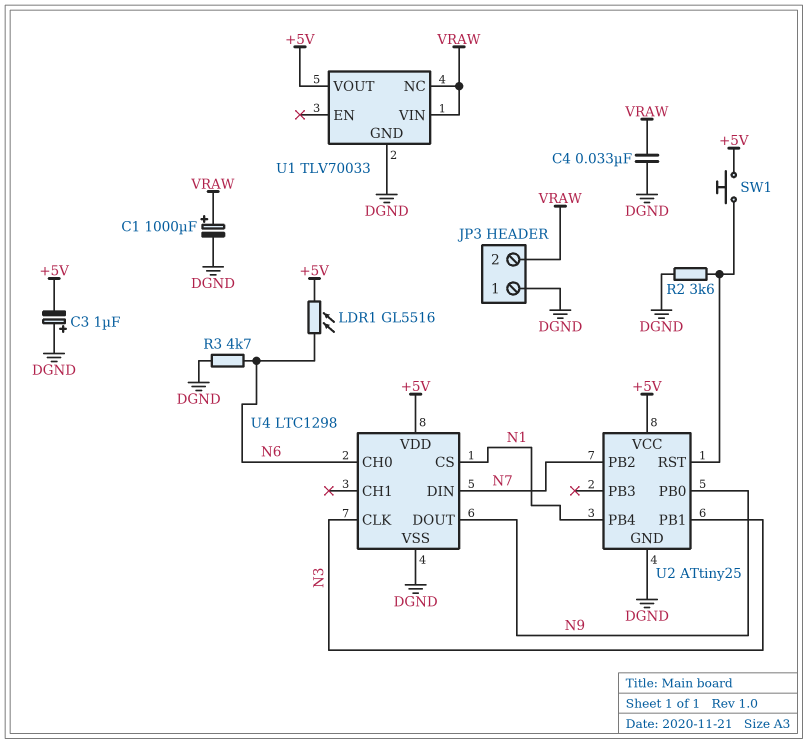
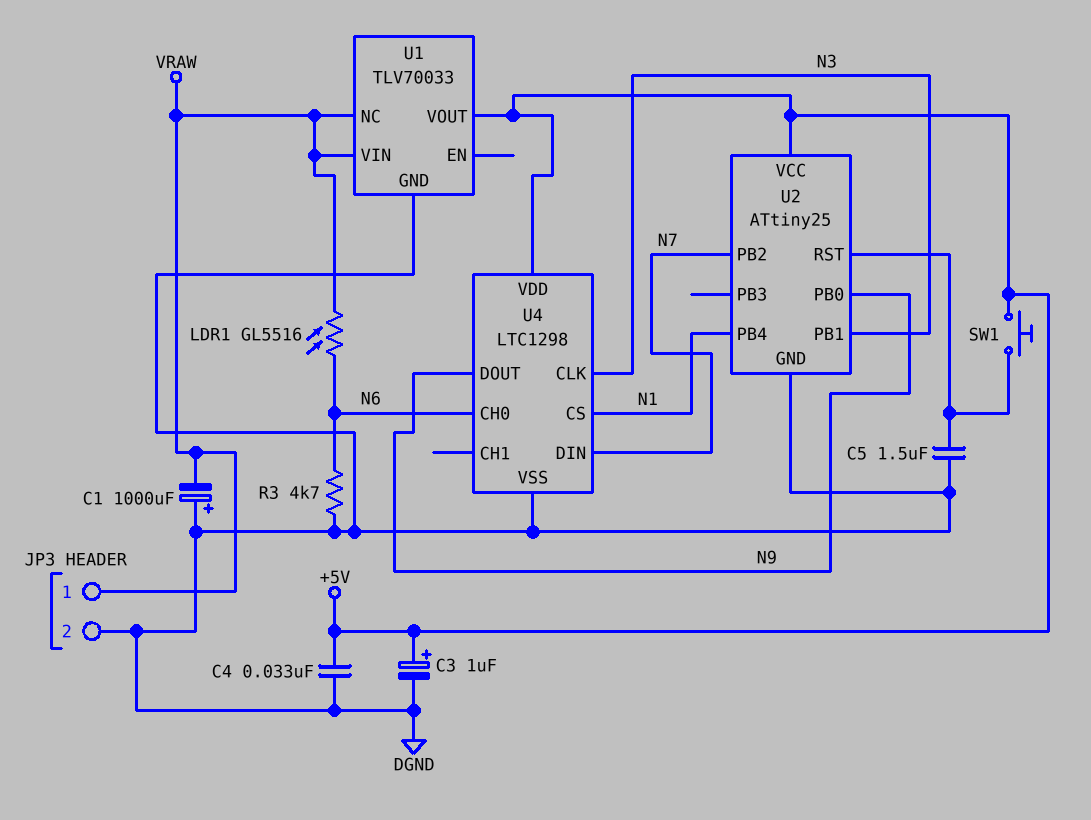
C1: 1000uF (plus VRAW, minus DGND) -> 1000uF (plus DGND, minus VRAW)
C3: 1uF (plus DGND, minus +5V) -> 1uF (plus +5V, minus DGND)
C4: 33nF (DGND, VRAW) -> 33nF (+5V, DGND)
C5: none -> 1.5uF (DGND, U2/RST)
JP3 pin 1: DGND -> VRAW
JP3 pin 2: VRAW -> DGND
LDR1: GL5516 (+5V, N6) -> GL5516 (N6, VRAW)
R2: 3.6k (DGND, U2/RST) -> none

